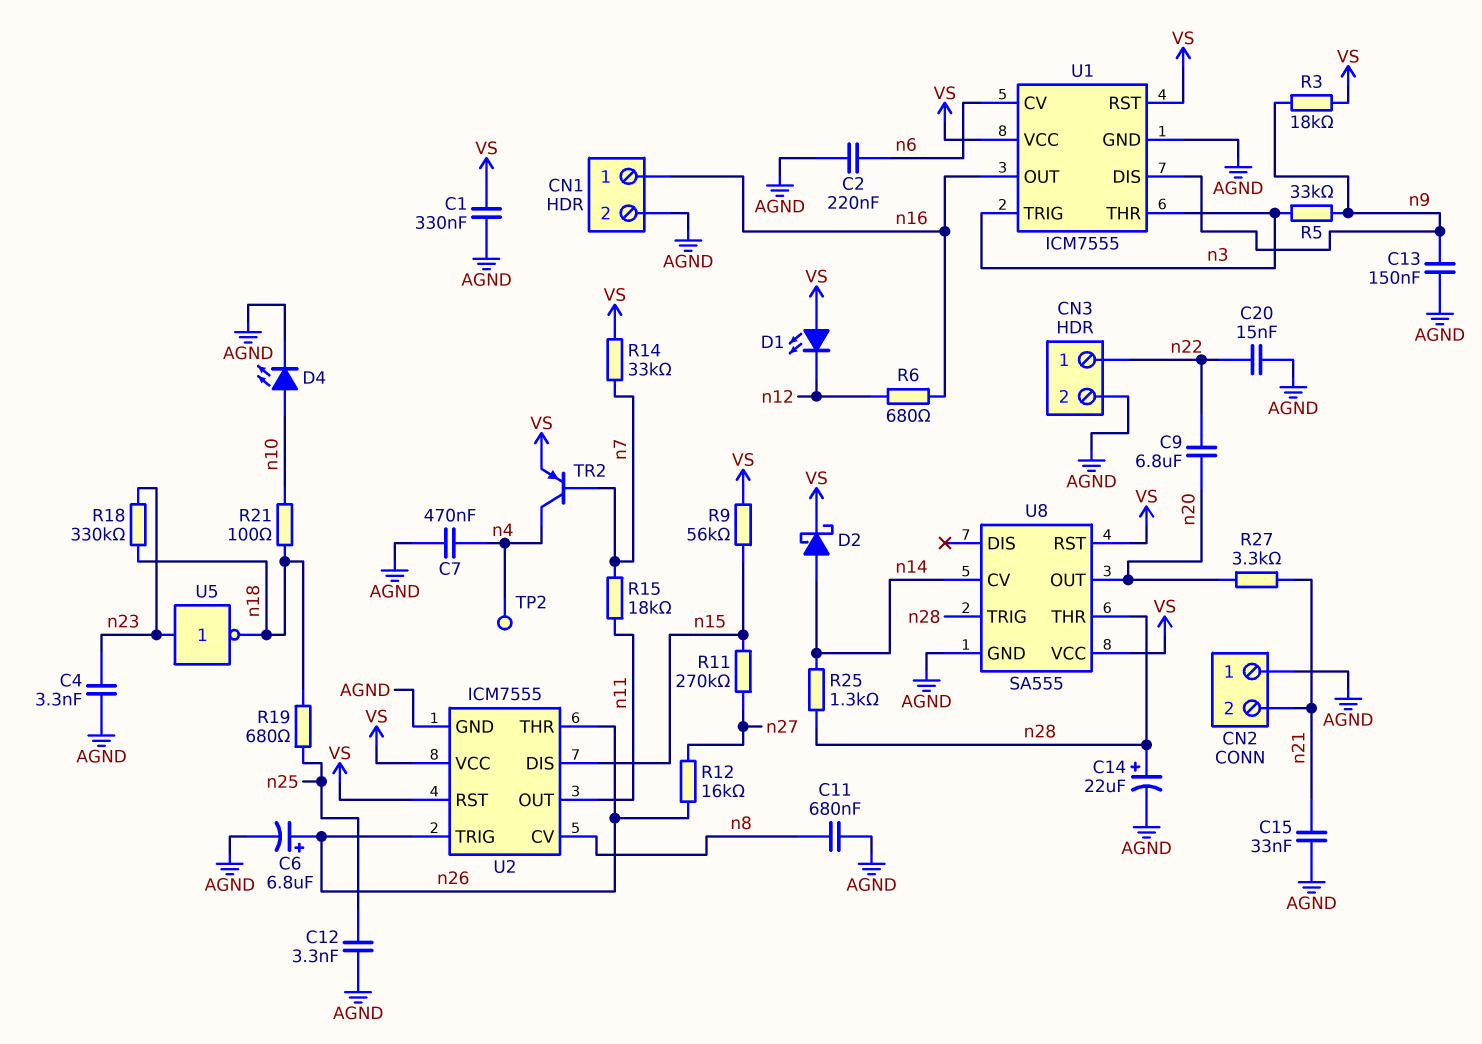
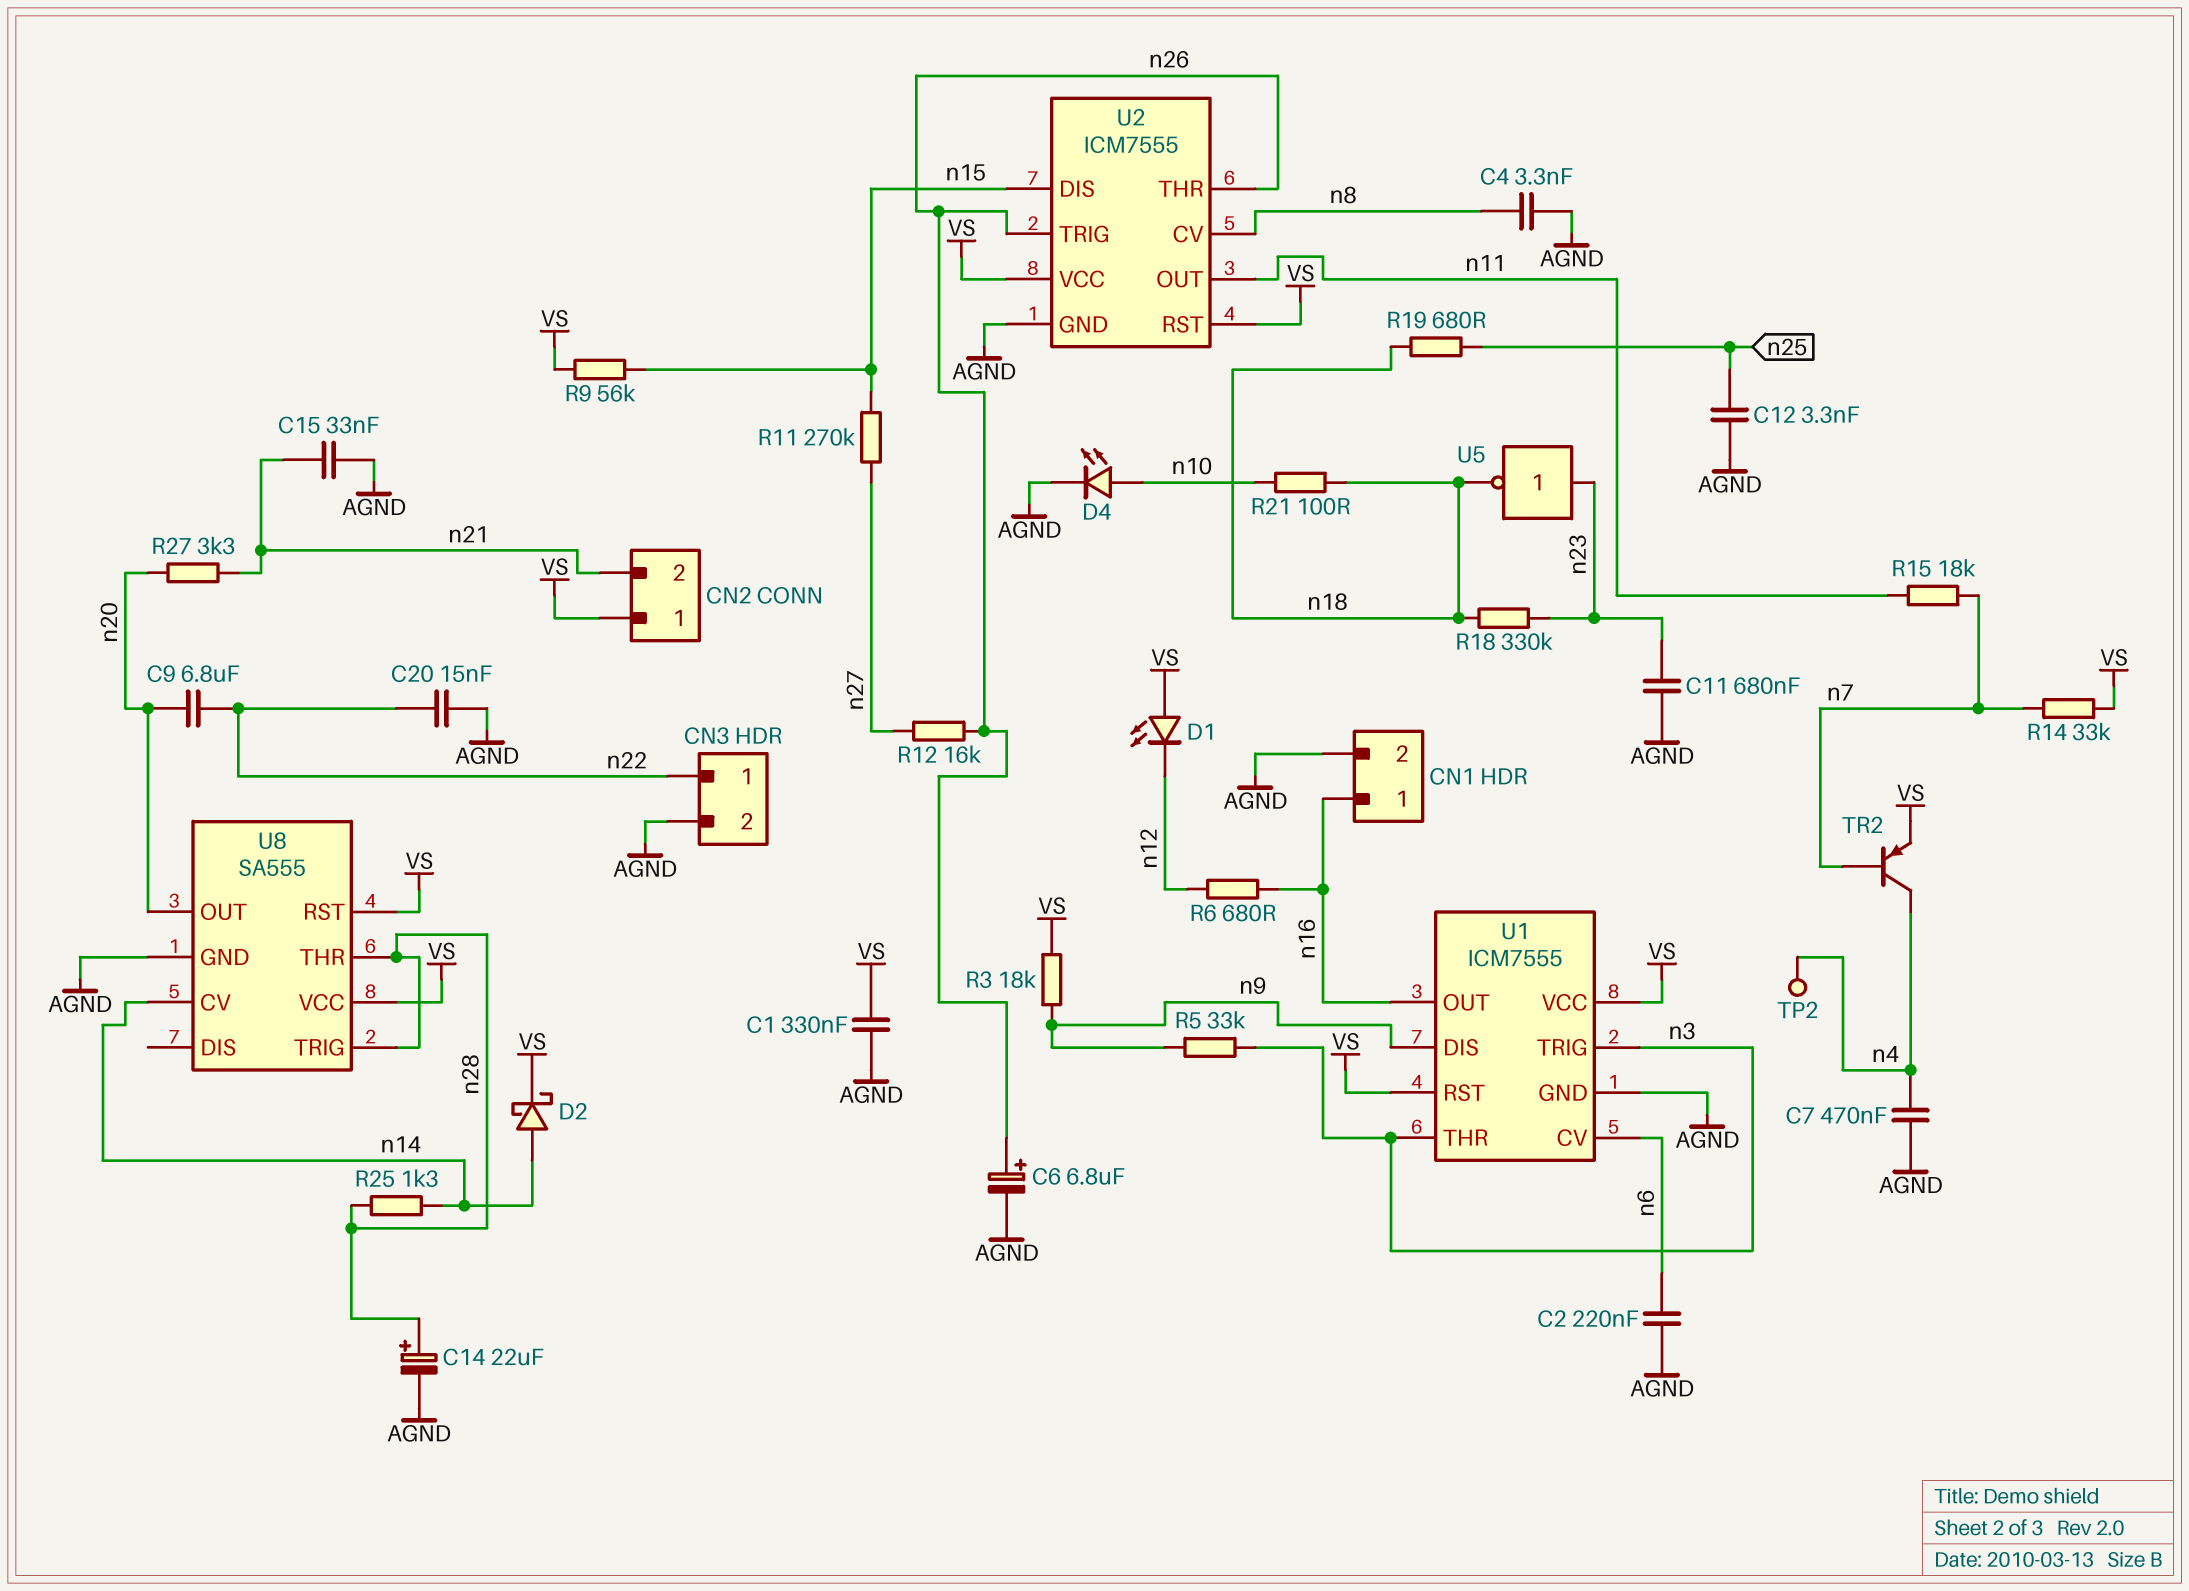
C4: 3.3nF (AGND, n23) -> 3.3nF (AGND, n8)
C11: 680nF (AGND, n8) -> 680nF (AGND, n23)
C13: 150nF (AGND, n9) -> none
CN2 pin 1: AGND -> VS

